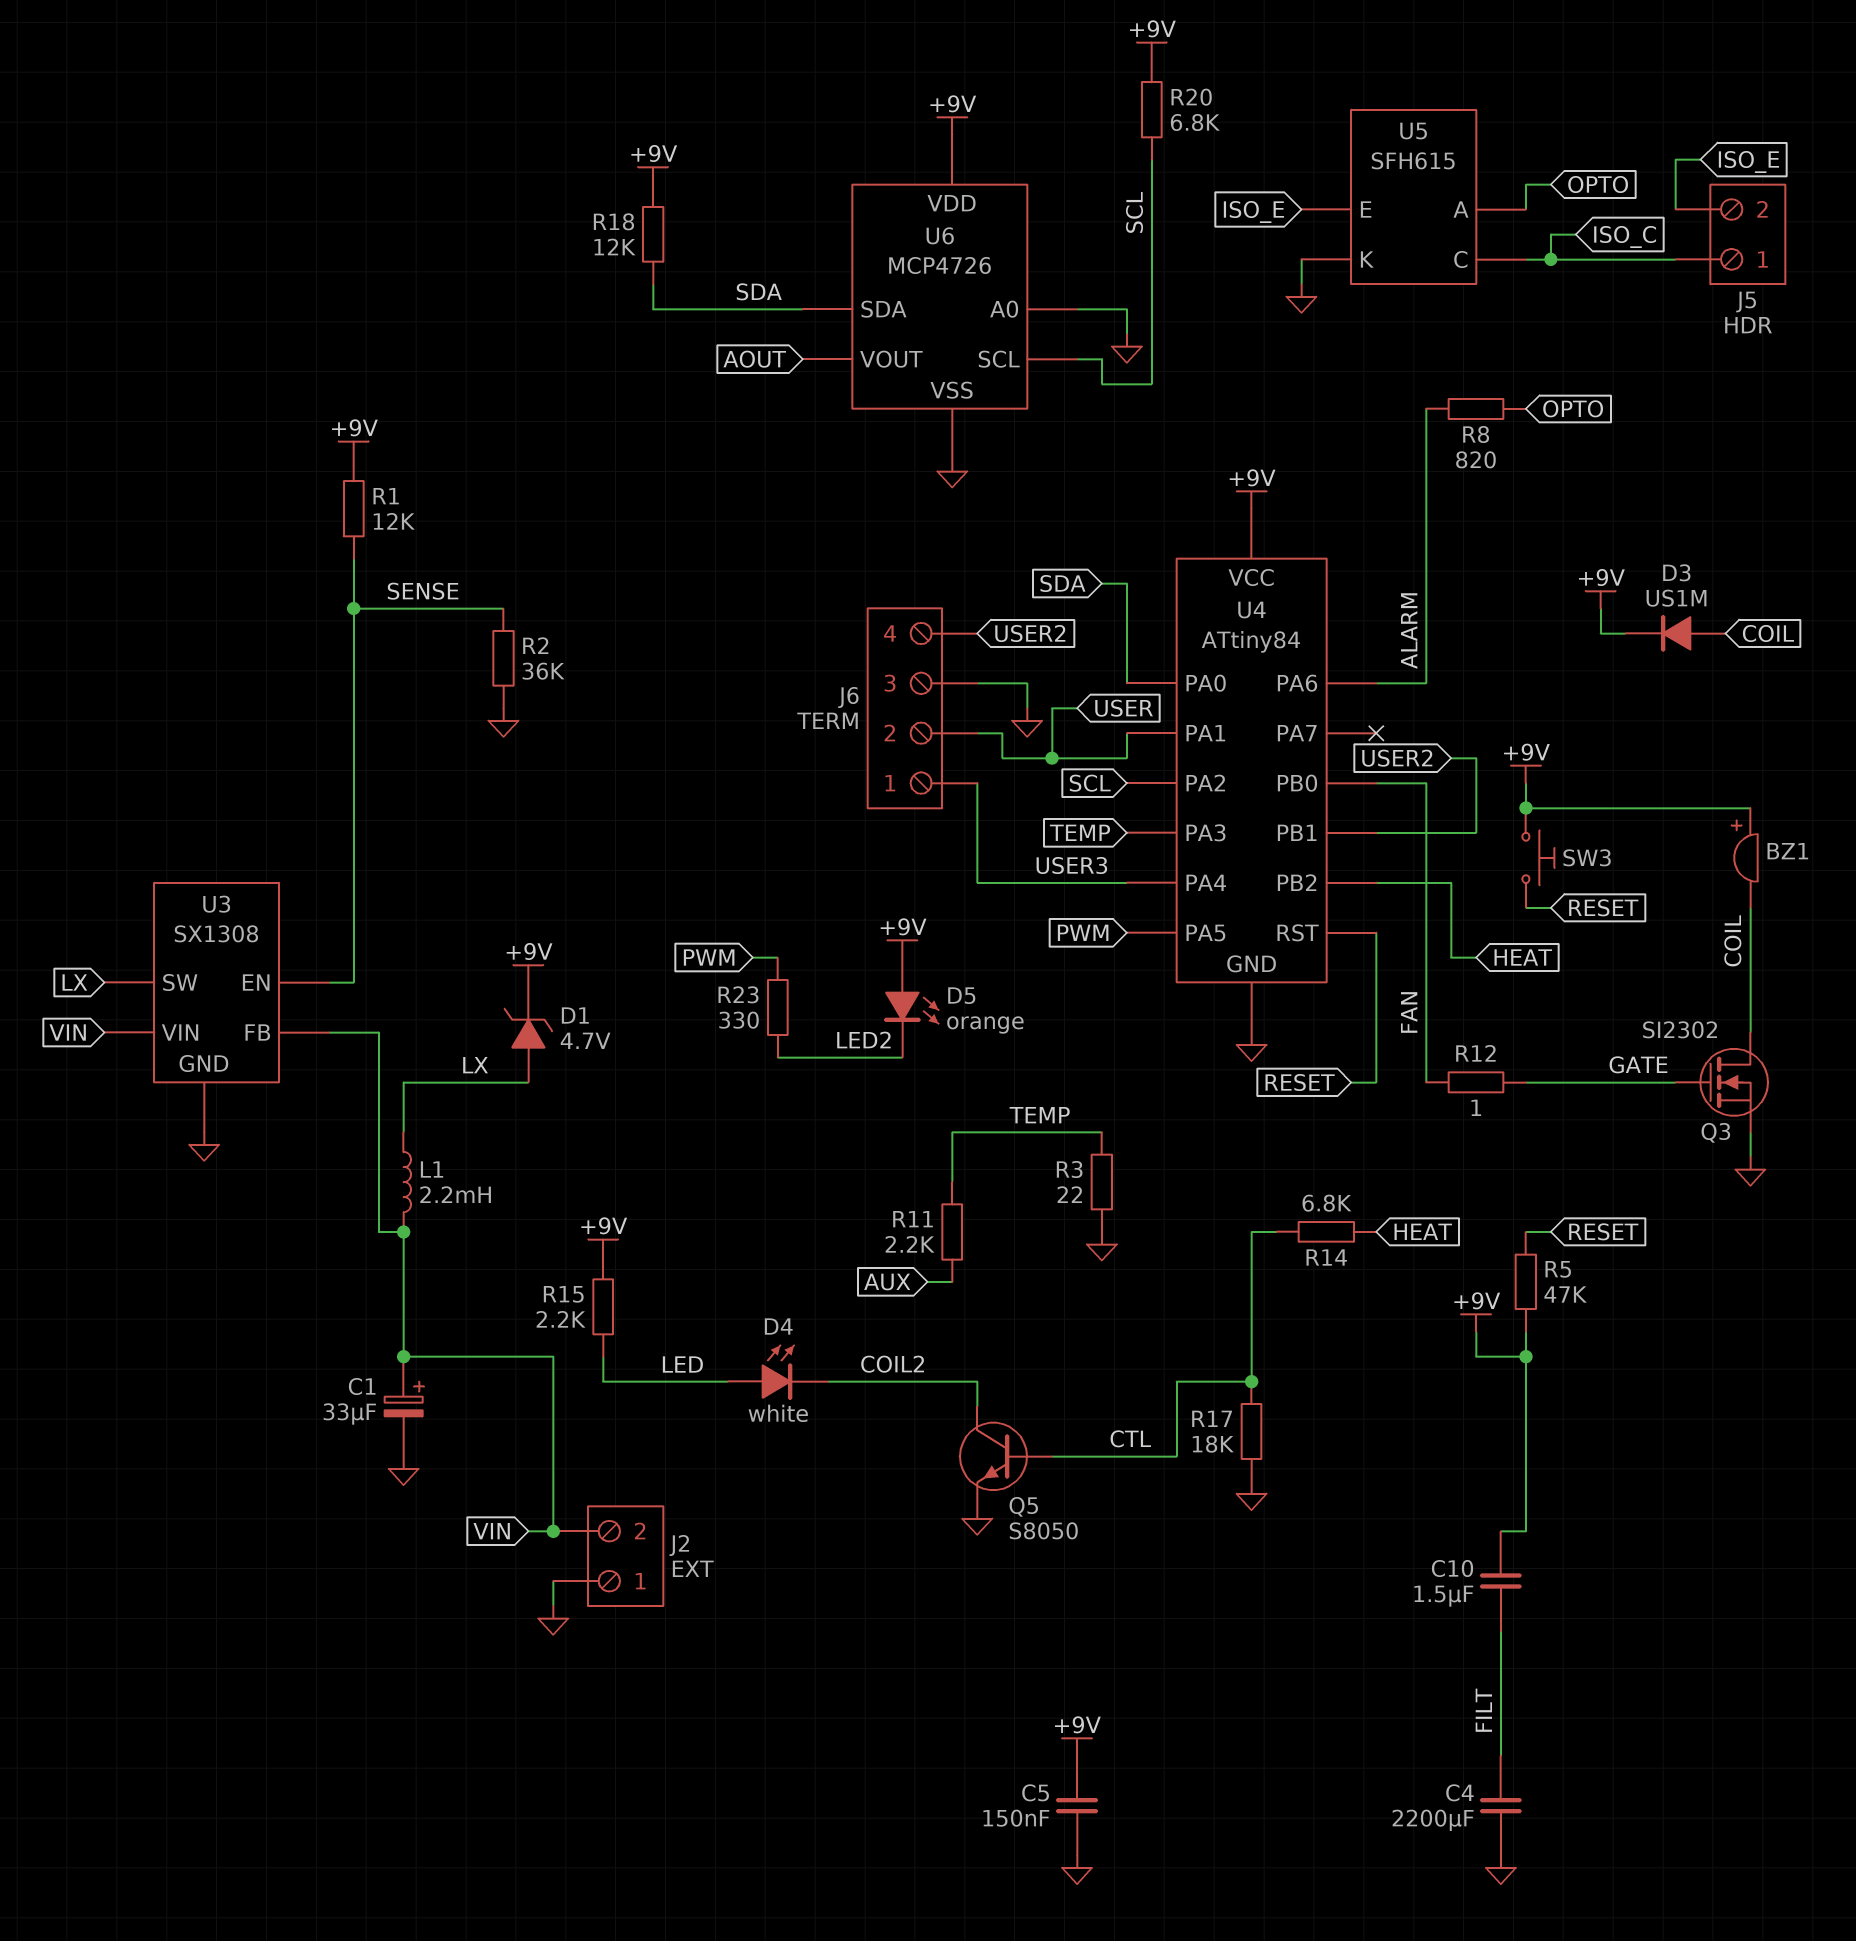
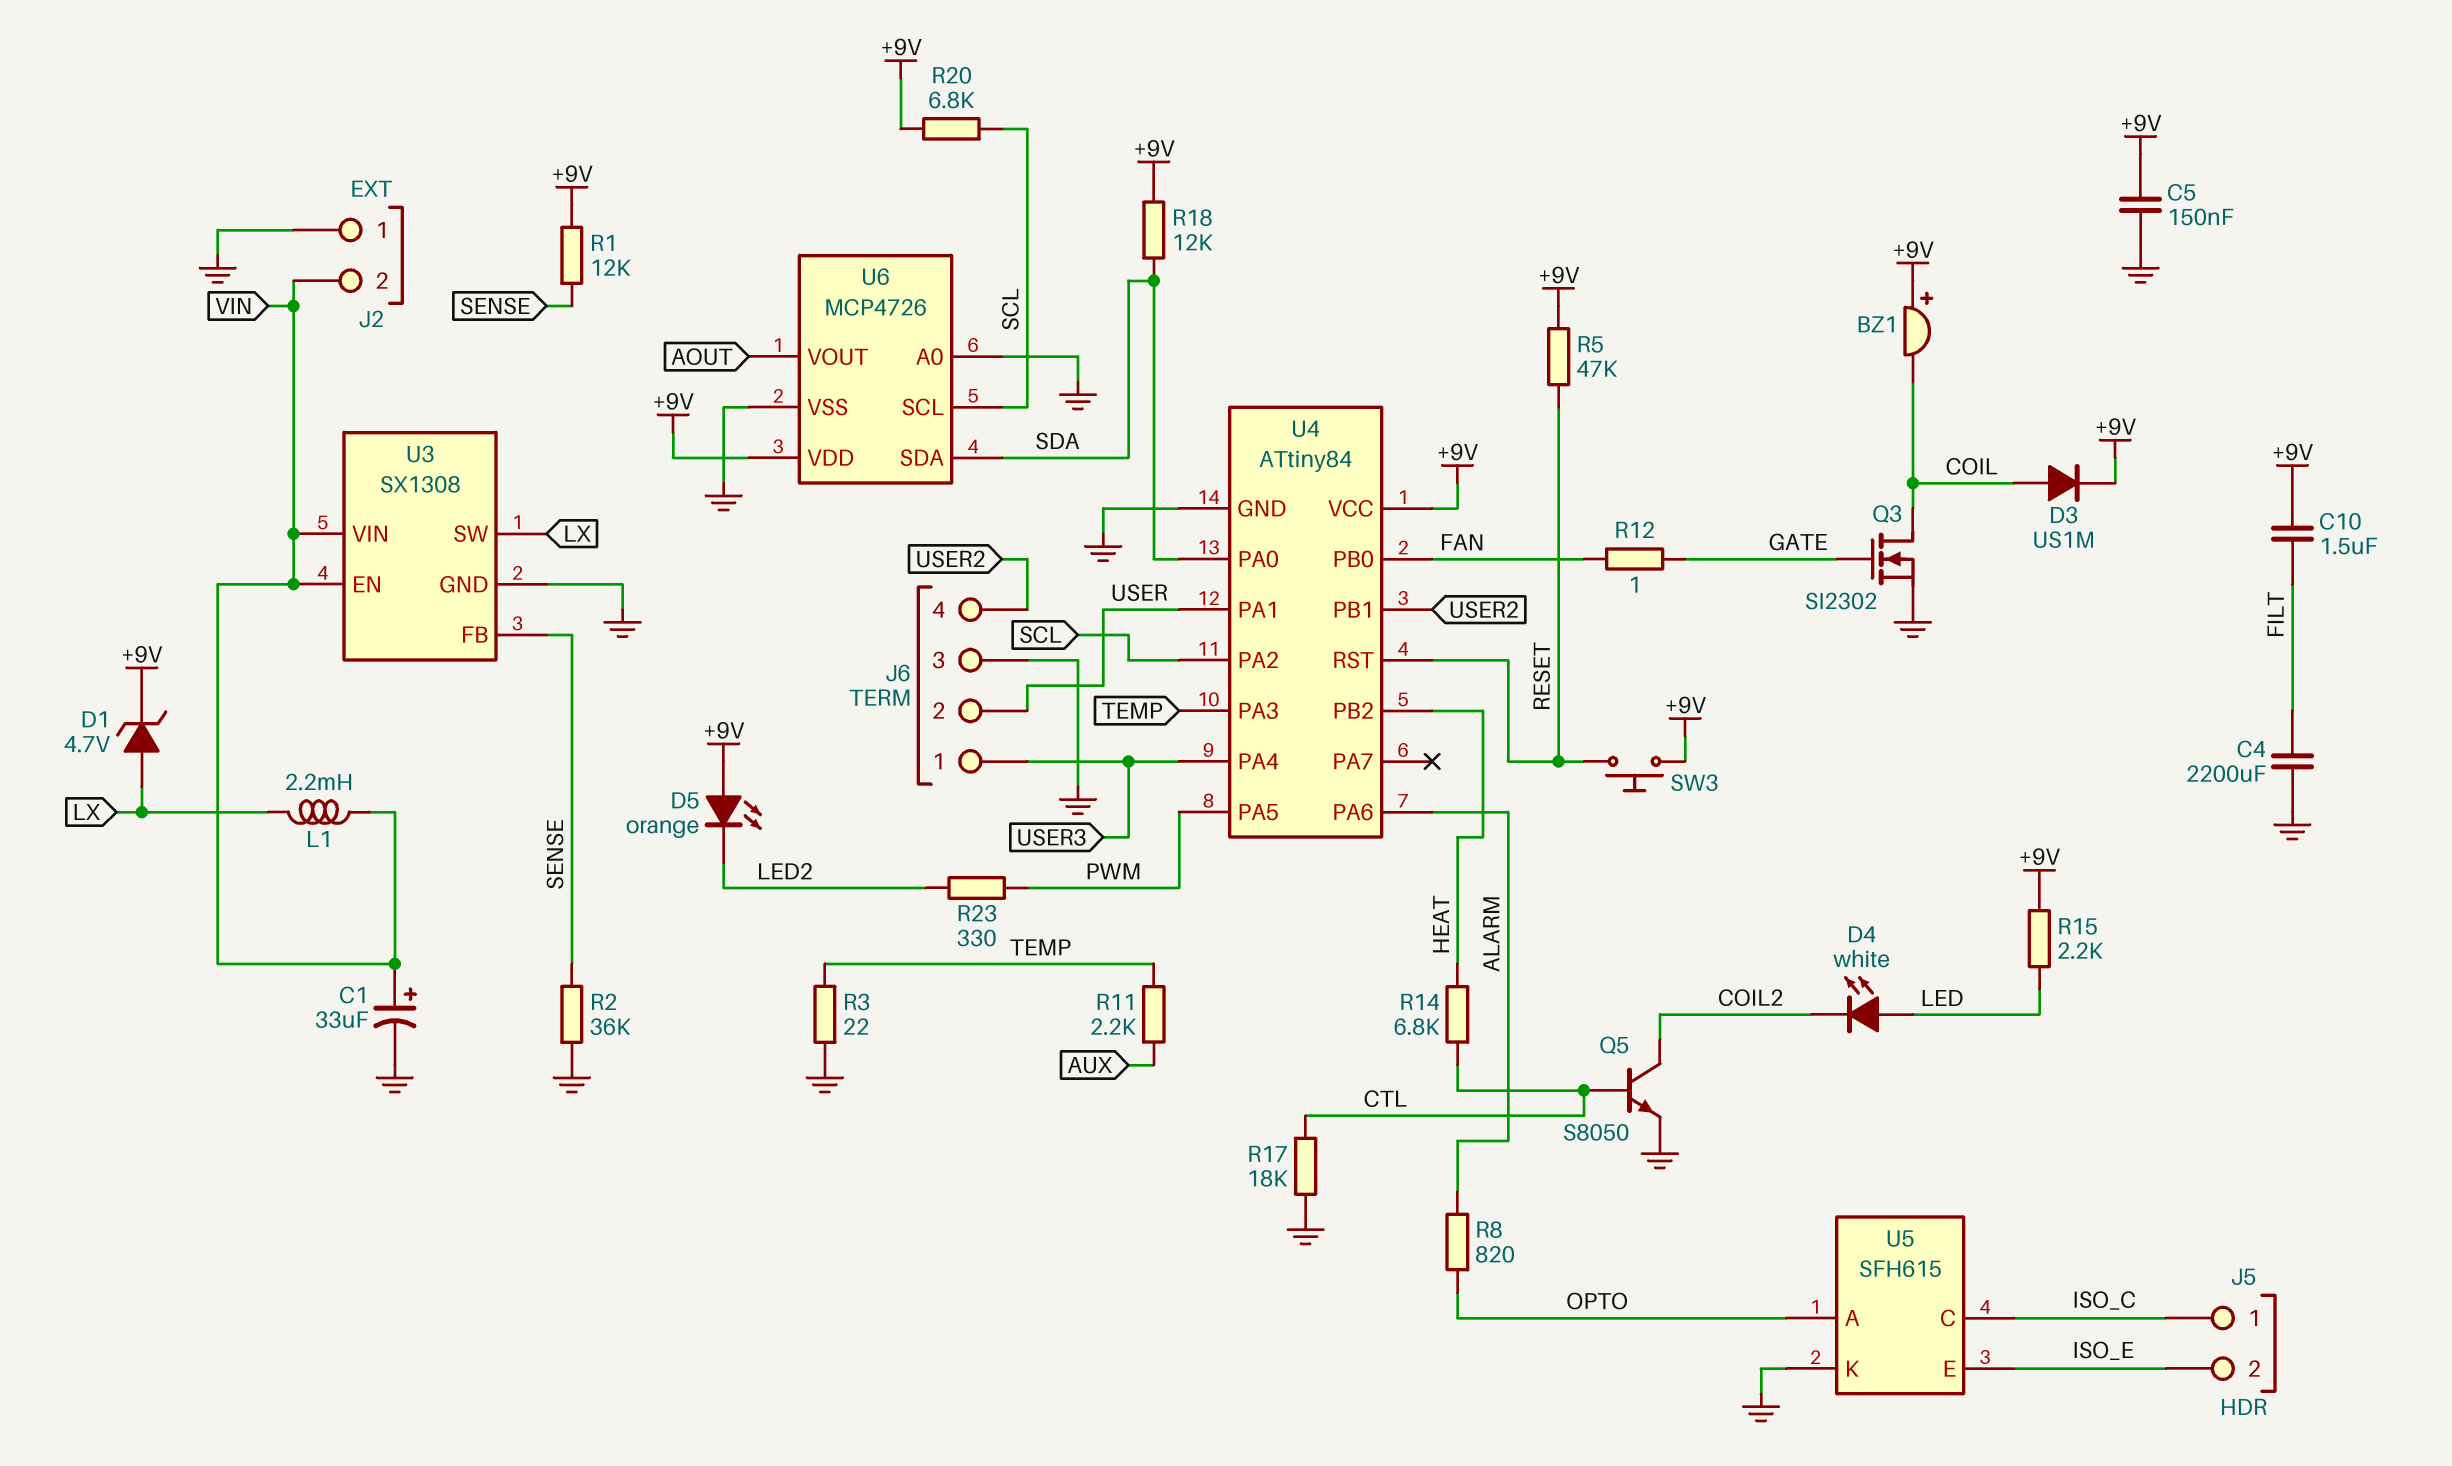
U3 pin EN: SENSE -> VIN
U3 pin FB: VIN -> SENSE

